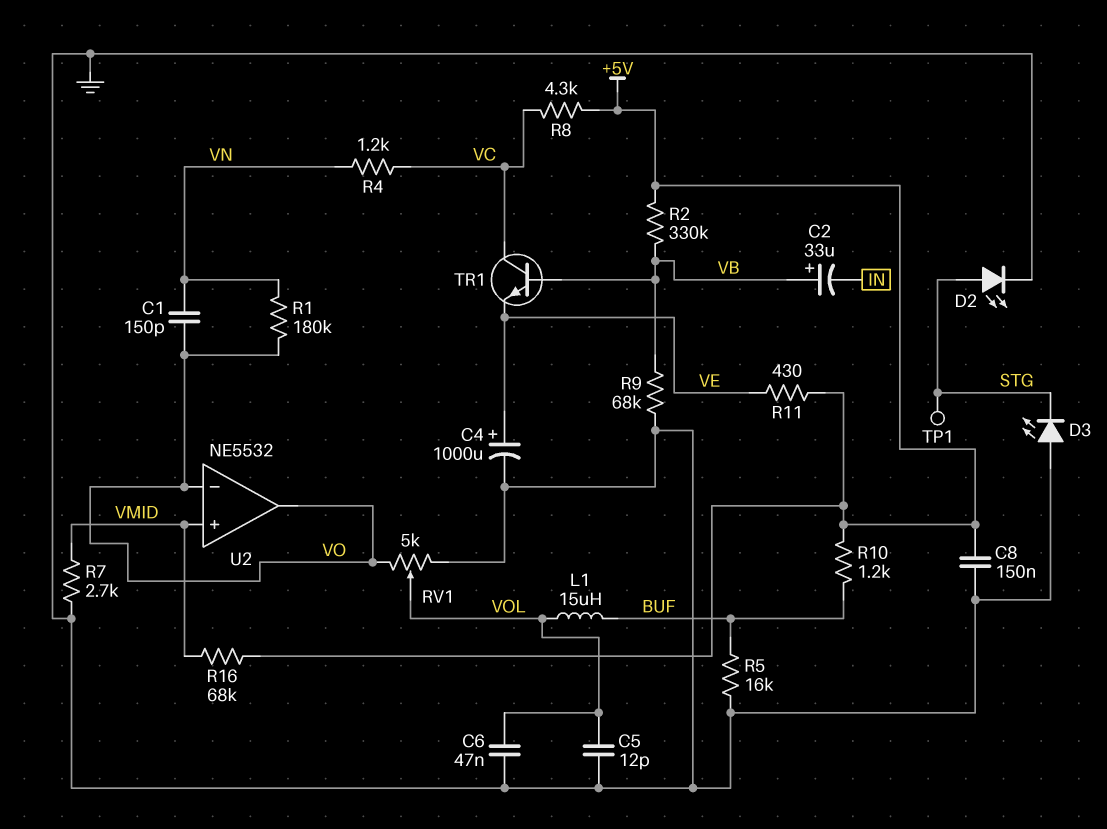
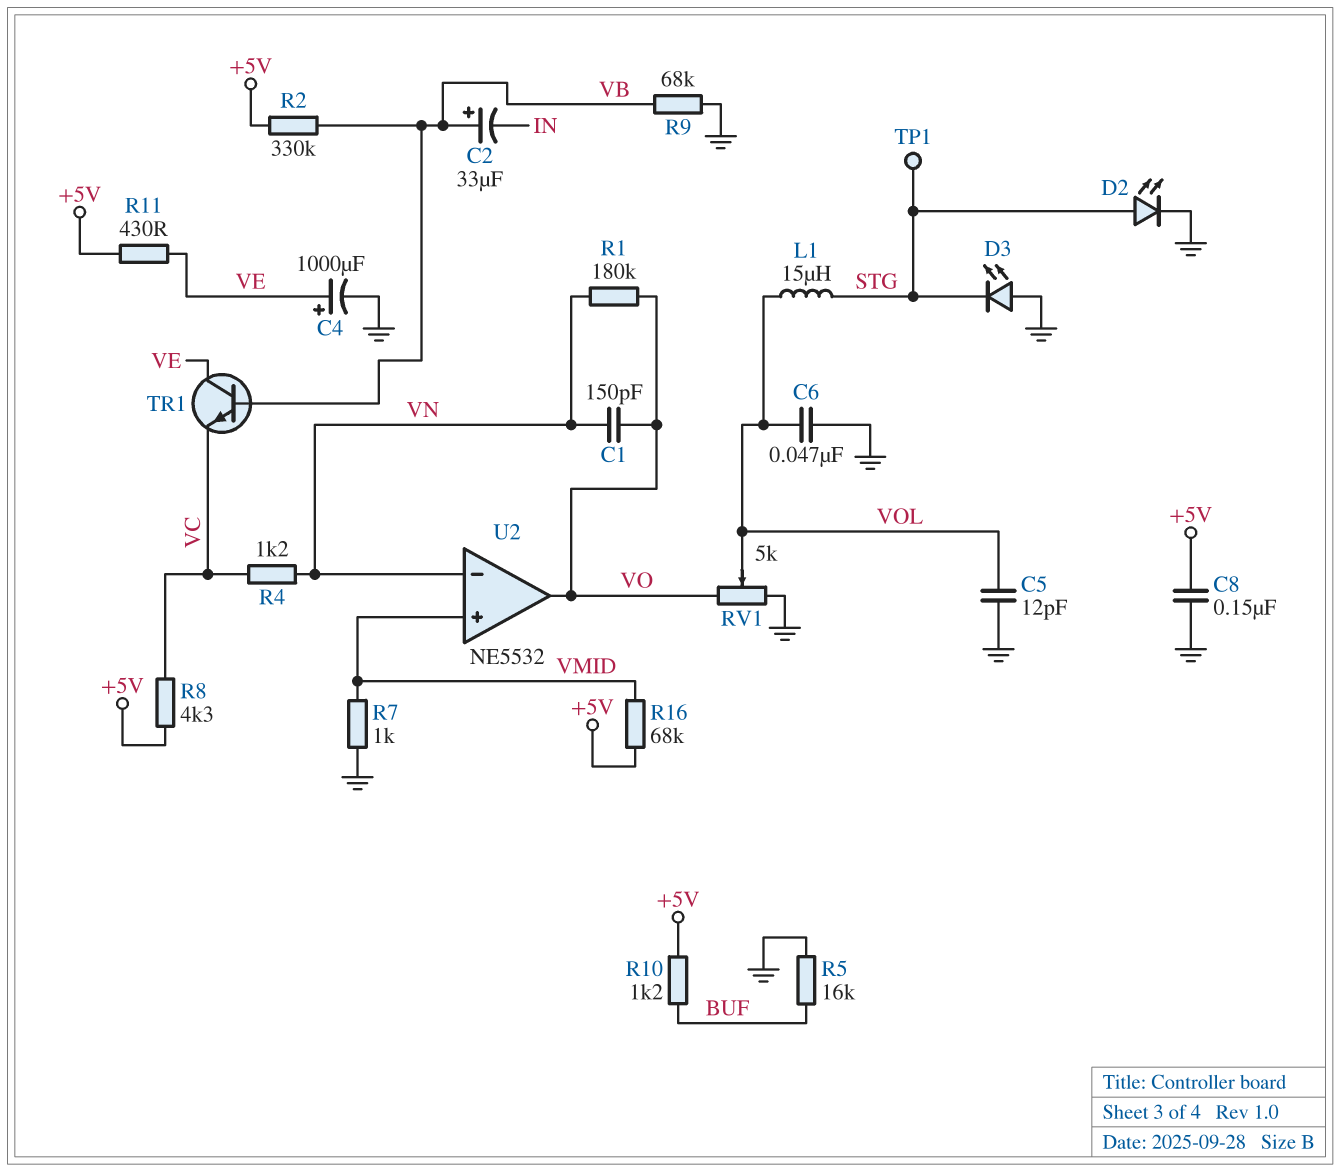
L1: 15uH (BUF, VOL) -> 15uH (STG, VOL)
R7: 2.7k (GND, VMID) -> 1k (GND, VMID)
TR1: NPN (B VB, C VC, E VE) -> NPN (B VB, C VE, E VC)
U2 pin in-: VO -> VN

